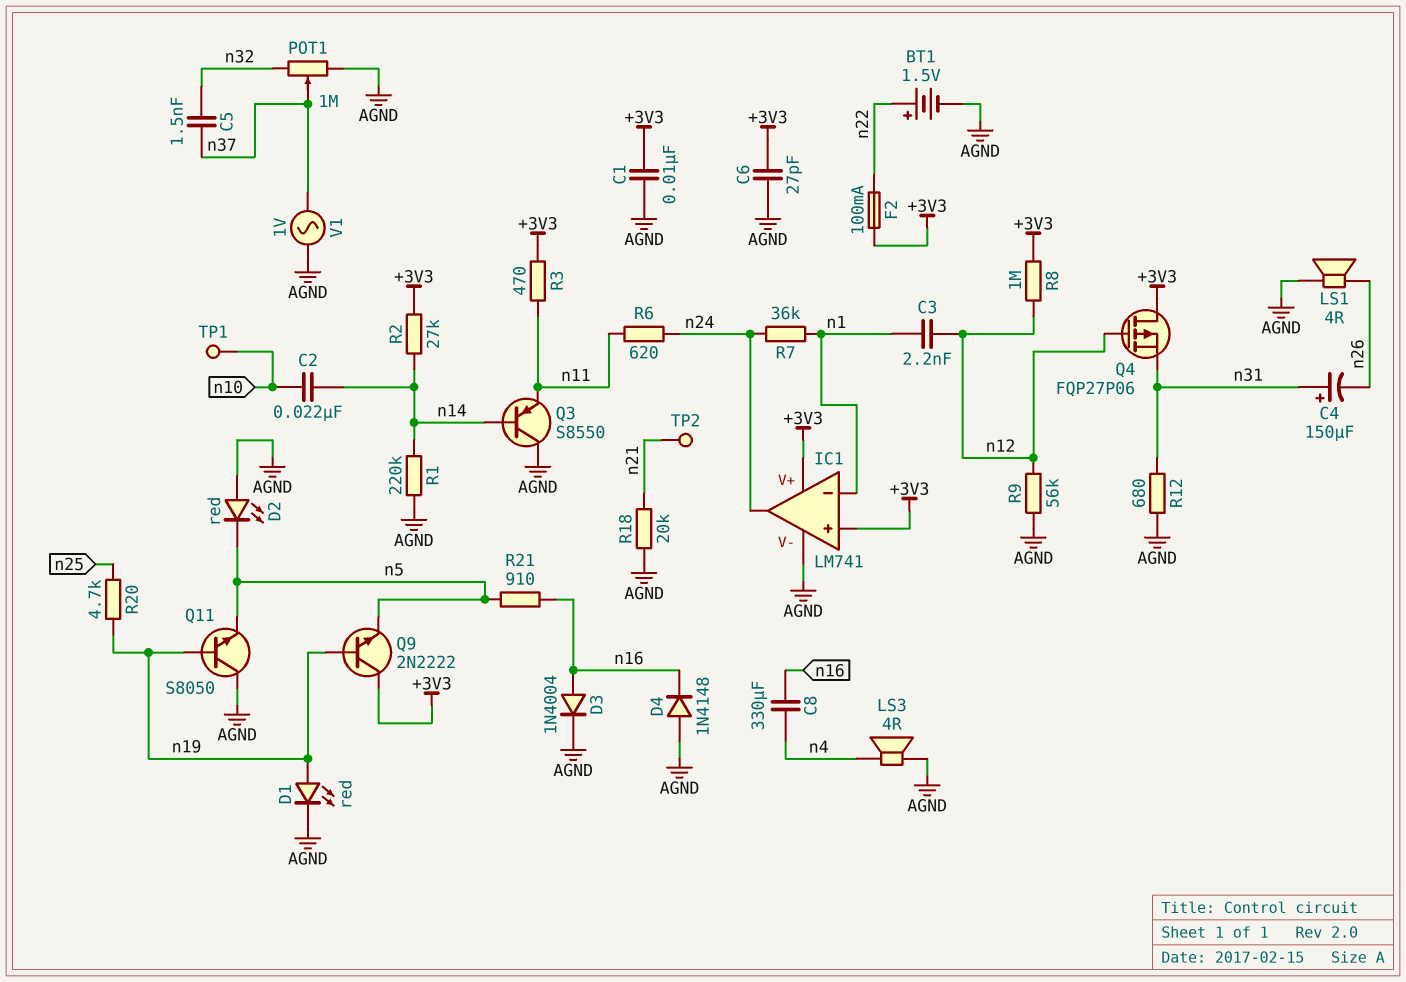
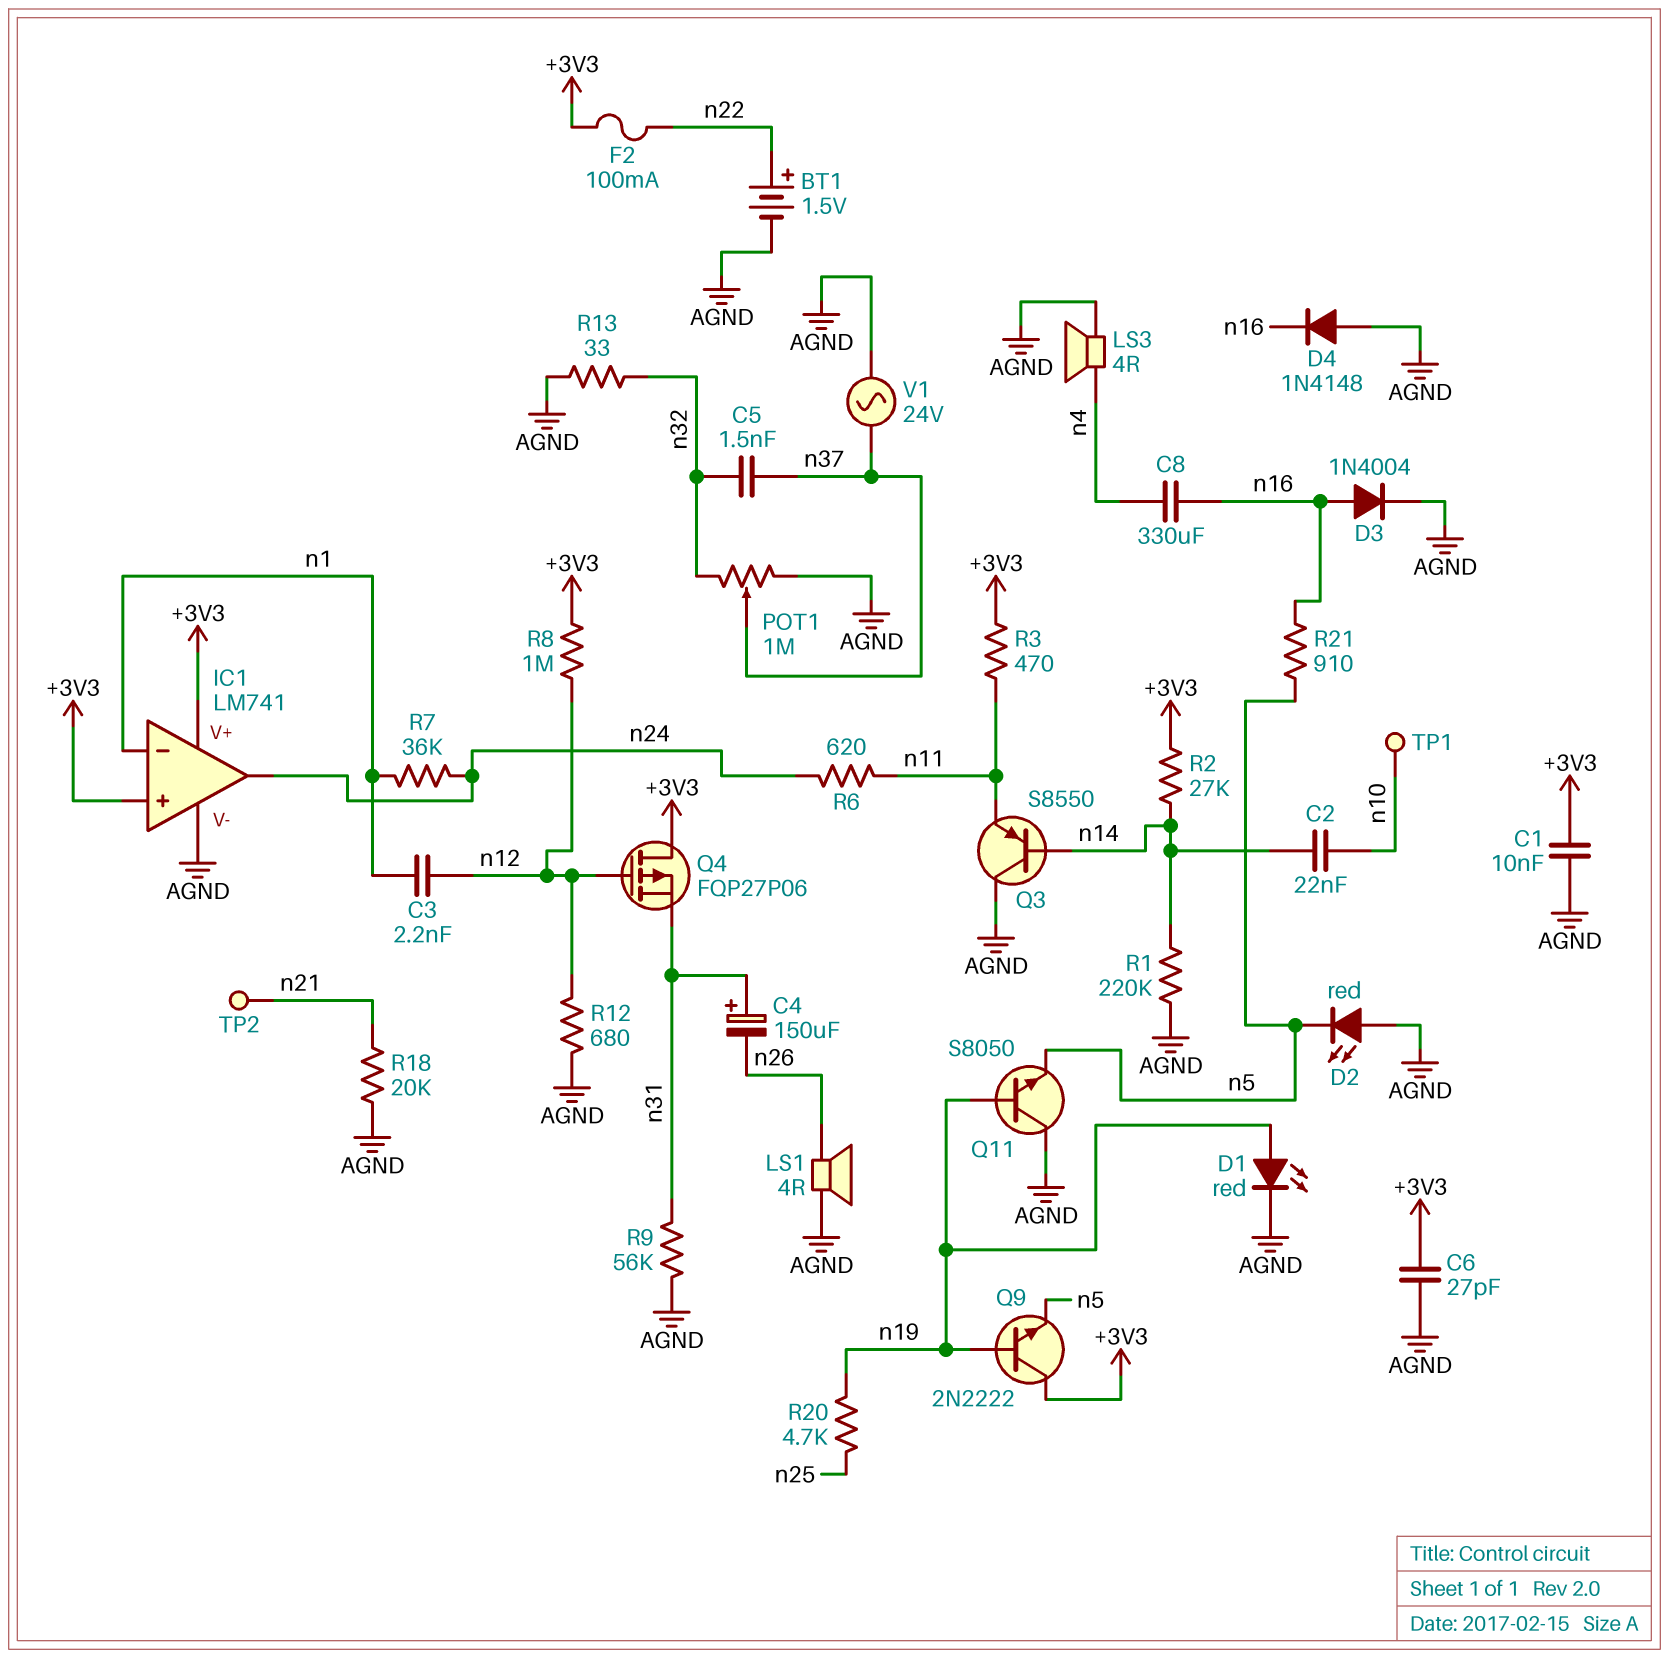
R9: 56k (AGND, n12) -> 56k (AGND, n31)
R12: 680 (AGND, n31) -> 680 (AGND, n12)
R13: none -> 33 (AGND, n32)
V1: AC 1V (AGND, n37) -> AC 24V (AGND, n37)

